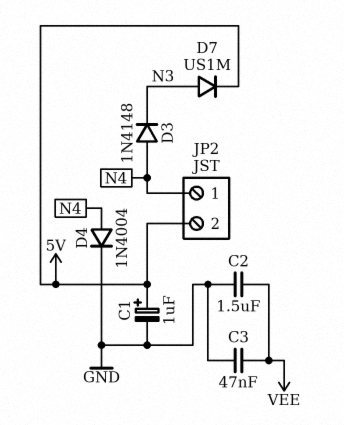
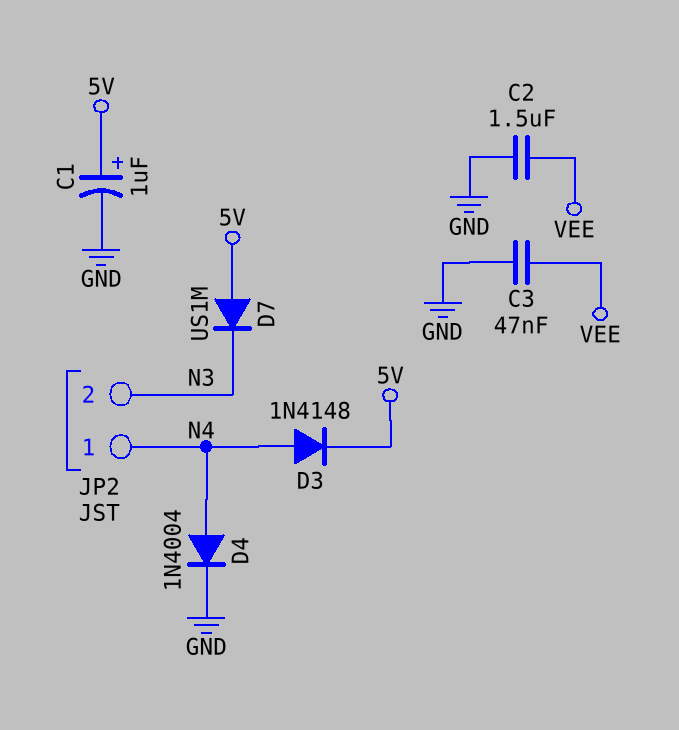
D3: diode 1N4148 (A N4, K N3) -> diode 1N4148 (A N4, K 5V)
D7: diode US1M (A N3, K 5V) -> diode US1M (A 5V, K N3)
JP2 pin 2: 5V -> N3

